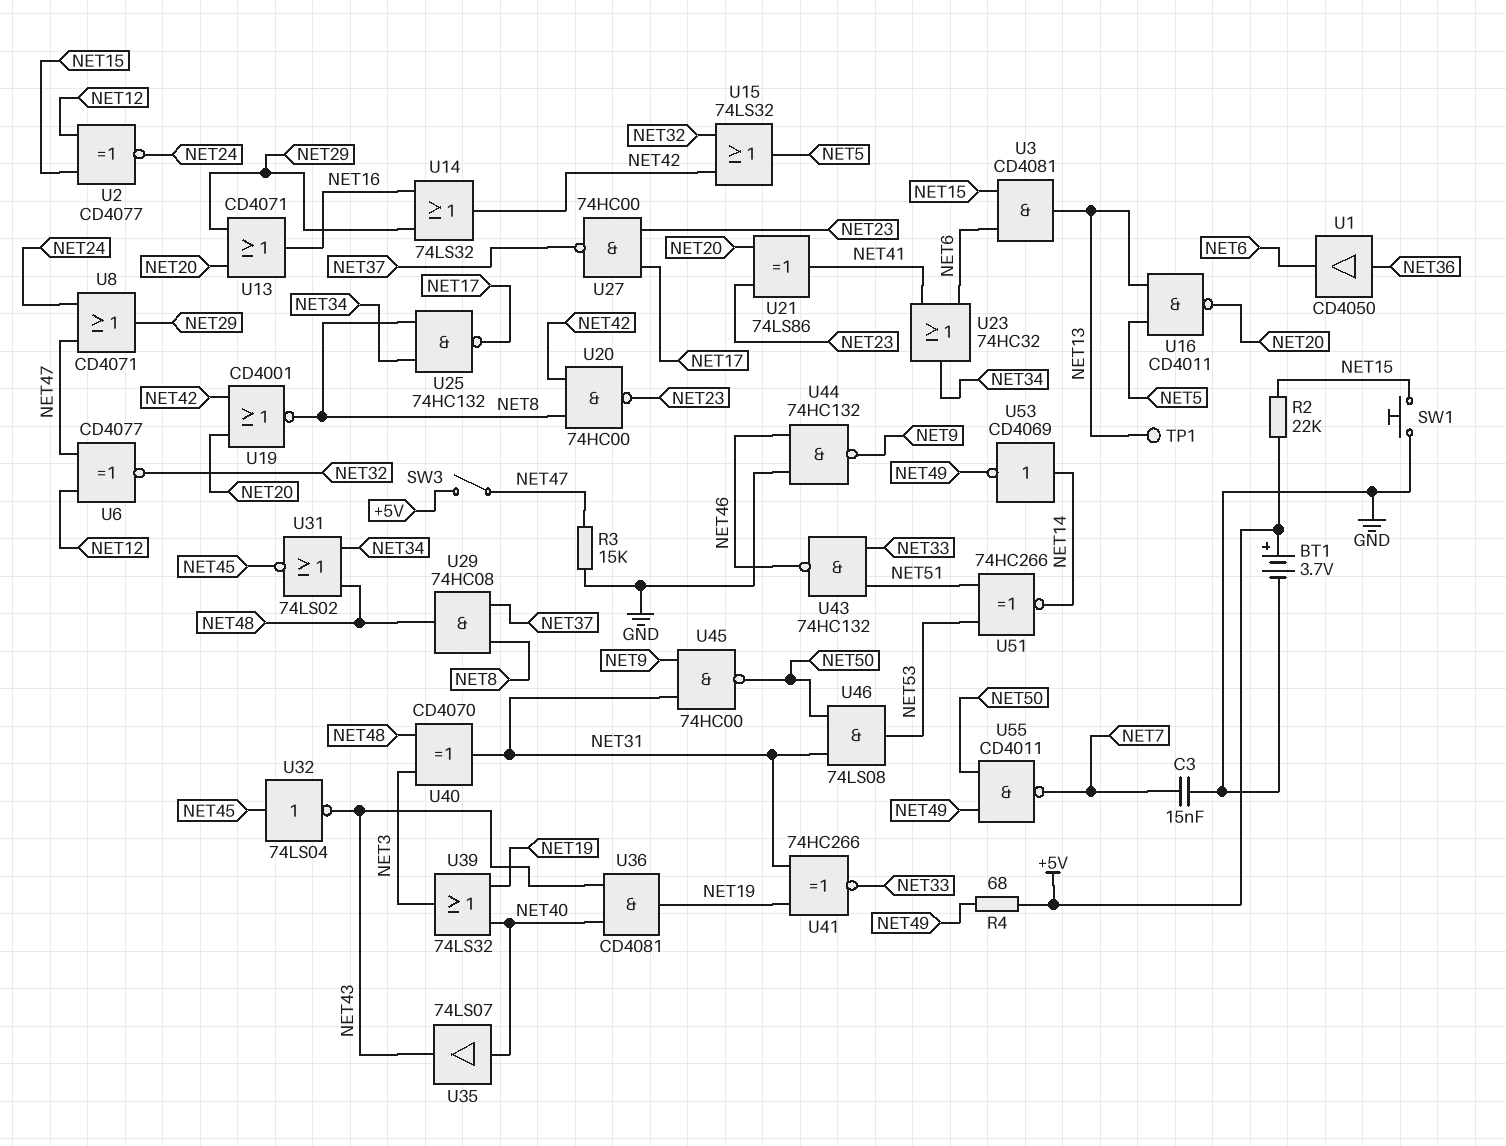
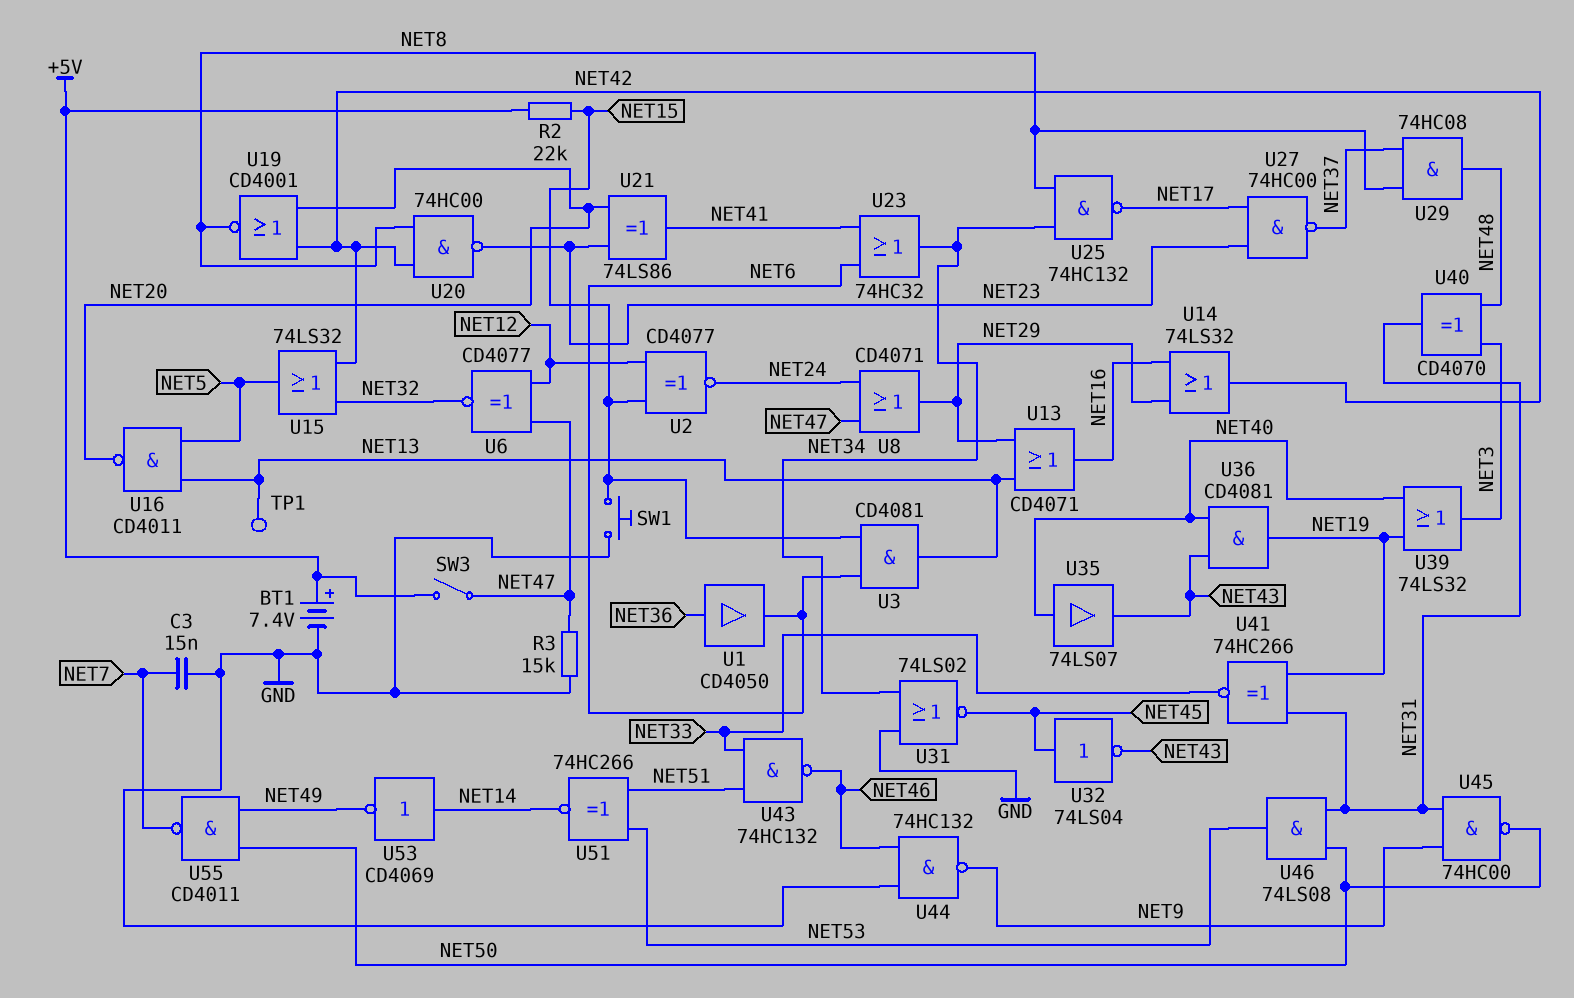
BT1: 3.7V (plus +5V, minus GND) -> 7.4V (plus +5V, minus GND)
R4: 68 (+5V, NET49) -> none
U13: OR CD4071 (in NET20, in NET29, out NET16) -> OR CD4071 (in NET13, in NET29, out NET16)
U31: NOR 74LS02 (in NET34, in NET48, out NET45) -> NOR 74LS02 (in GND, in NET34, out NET45)

